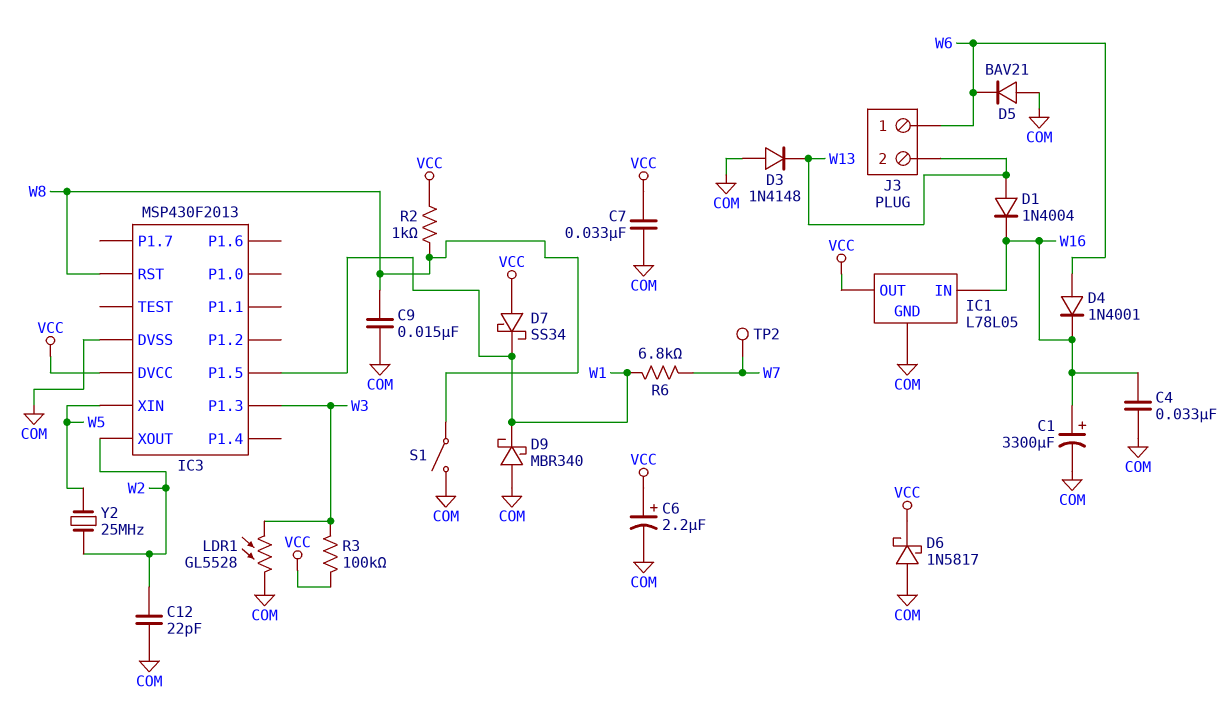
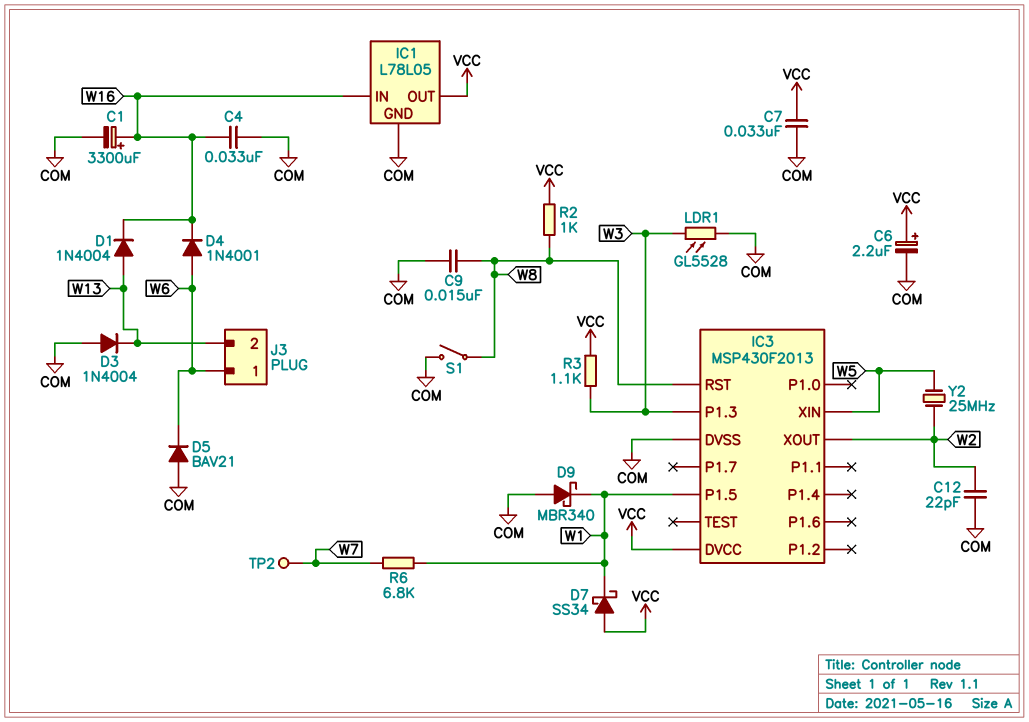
D3: diode 1N4148 (A COM, K W13) -> diode 1N4004 (A COM, K W13)
D6: schottky 1N5817 (A COM, K VCC) -> none
R3: 100k (VCC, W3) -> 1.1k (VCC, W3)

